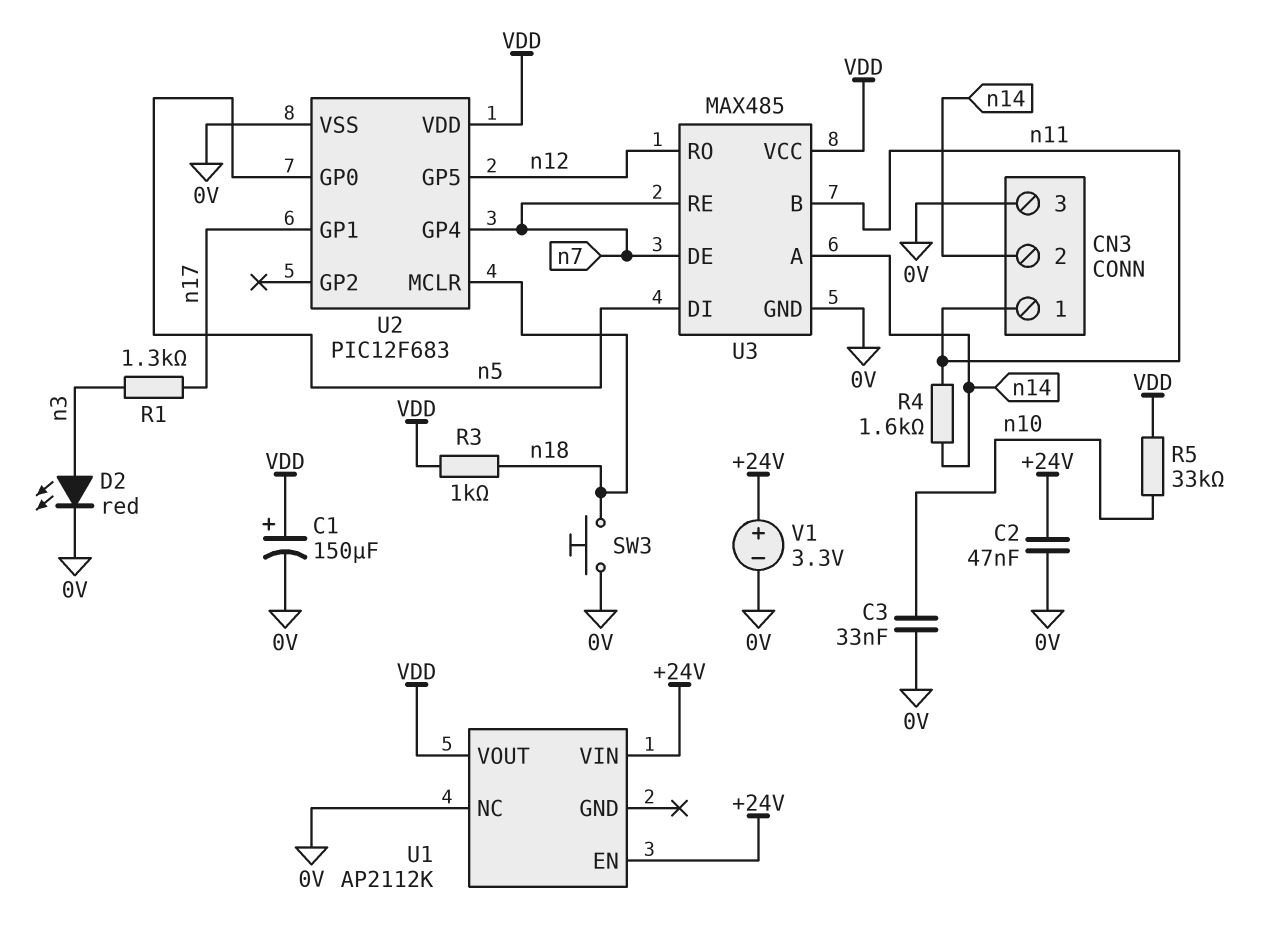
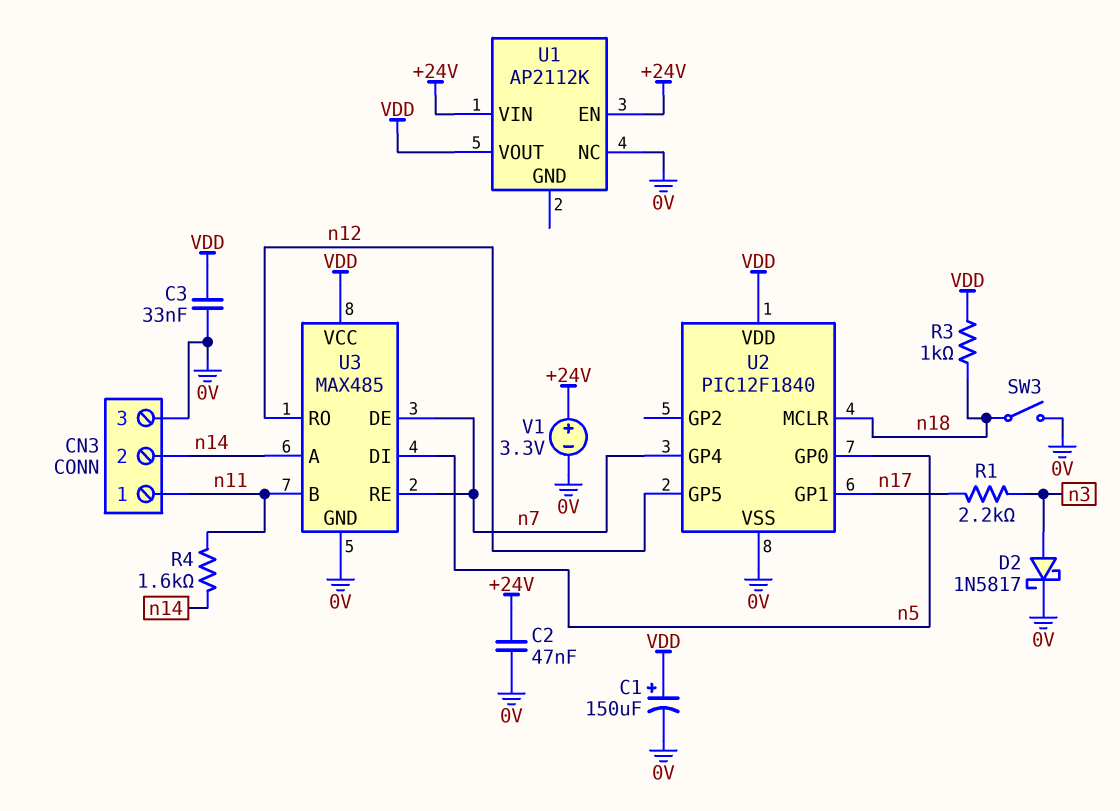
C3: 33nF (0V, n10) -> 33nF (0V, VDD)
D2: LED red (A n3, K 0V) -> schottky 1N5817 (A n3, K 0V)
R1: 1.3k (n3, n17) -> 2.2k (n3, n17)
R5: 33k (VDD, n10) -> none
SW3: button (0V, n18) -> switch (0V, n18)
U2: PIC12F683 -> PIC12F1840

